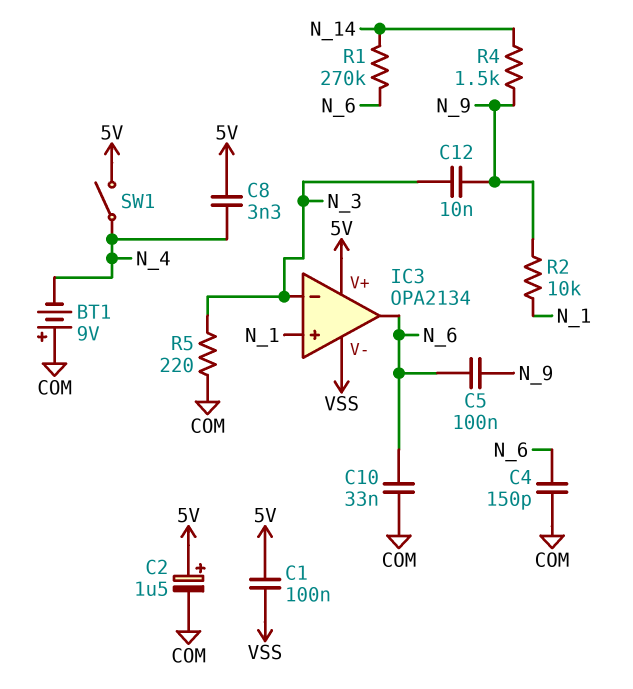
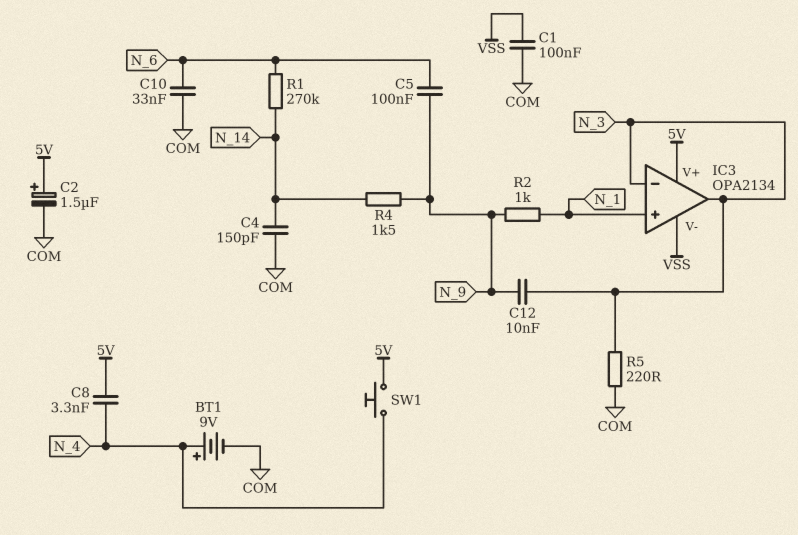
BT1: 9V (plus COM, minus N_4) -> 9V (plus N_4, minus COM)
C1: 100nF (5V, VSS) -> 100nF (COM, VSS)
C4: 150pF (COM, N_6) -> 150pF (COM, N_14)
IC3 pin out: N_6 -> N_3
R2: 10k (N_1, N_9) -> 1k (N_1, N_9)
SW1: switch (5V, N_4) -> button (5V, N_4)

